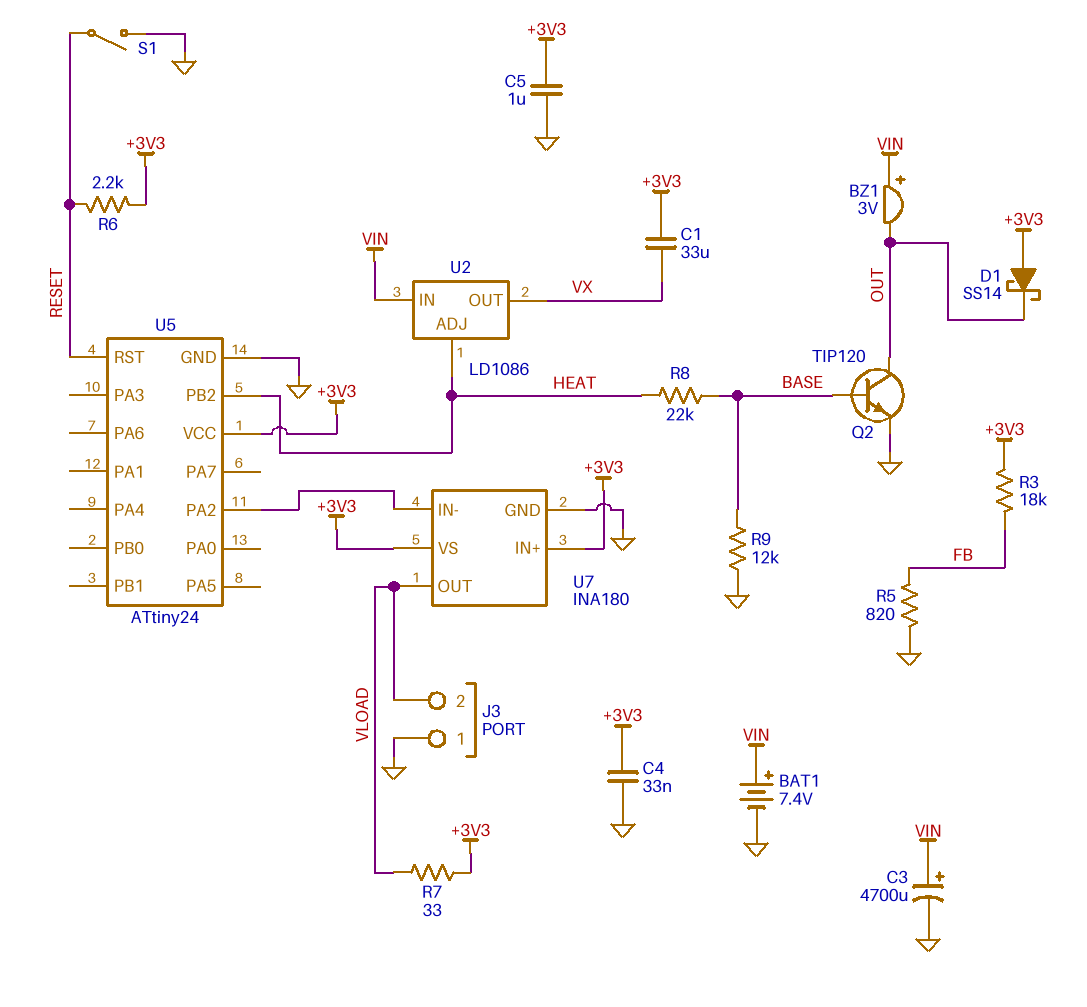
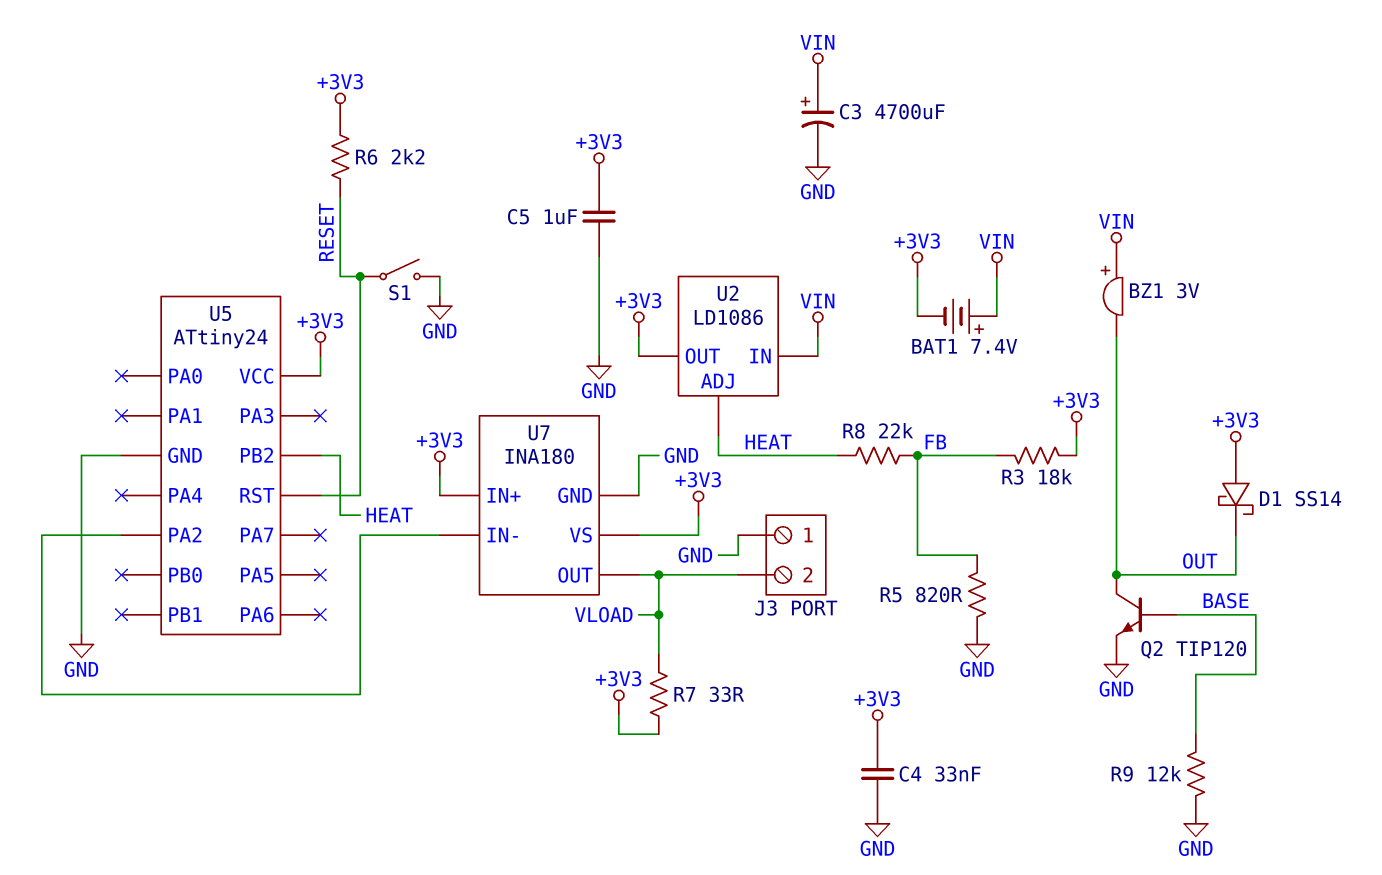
BAT1: 7.4V (plus VIN, minus GND) -> 7.4V (plus VIN, minus +3V3)
C1: 33uF (+3V3, VX) -> none
R8: 22k (BASE, HEAT) -> 22k (FB, HEAT)
U2 pin OUT: VX -> +3V3

